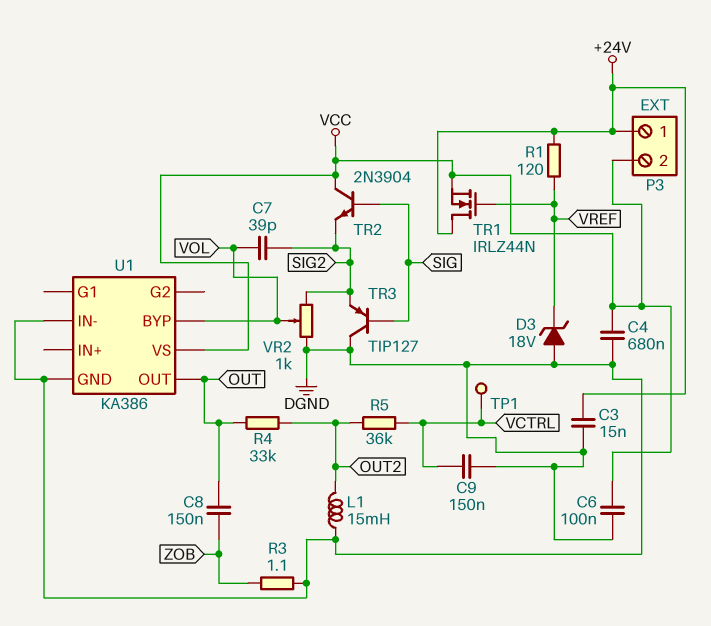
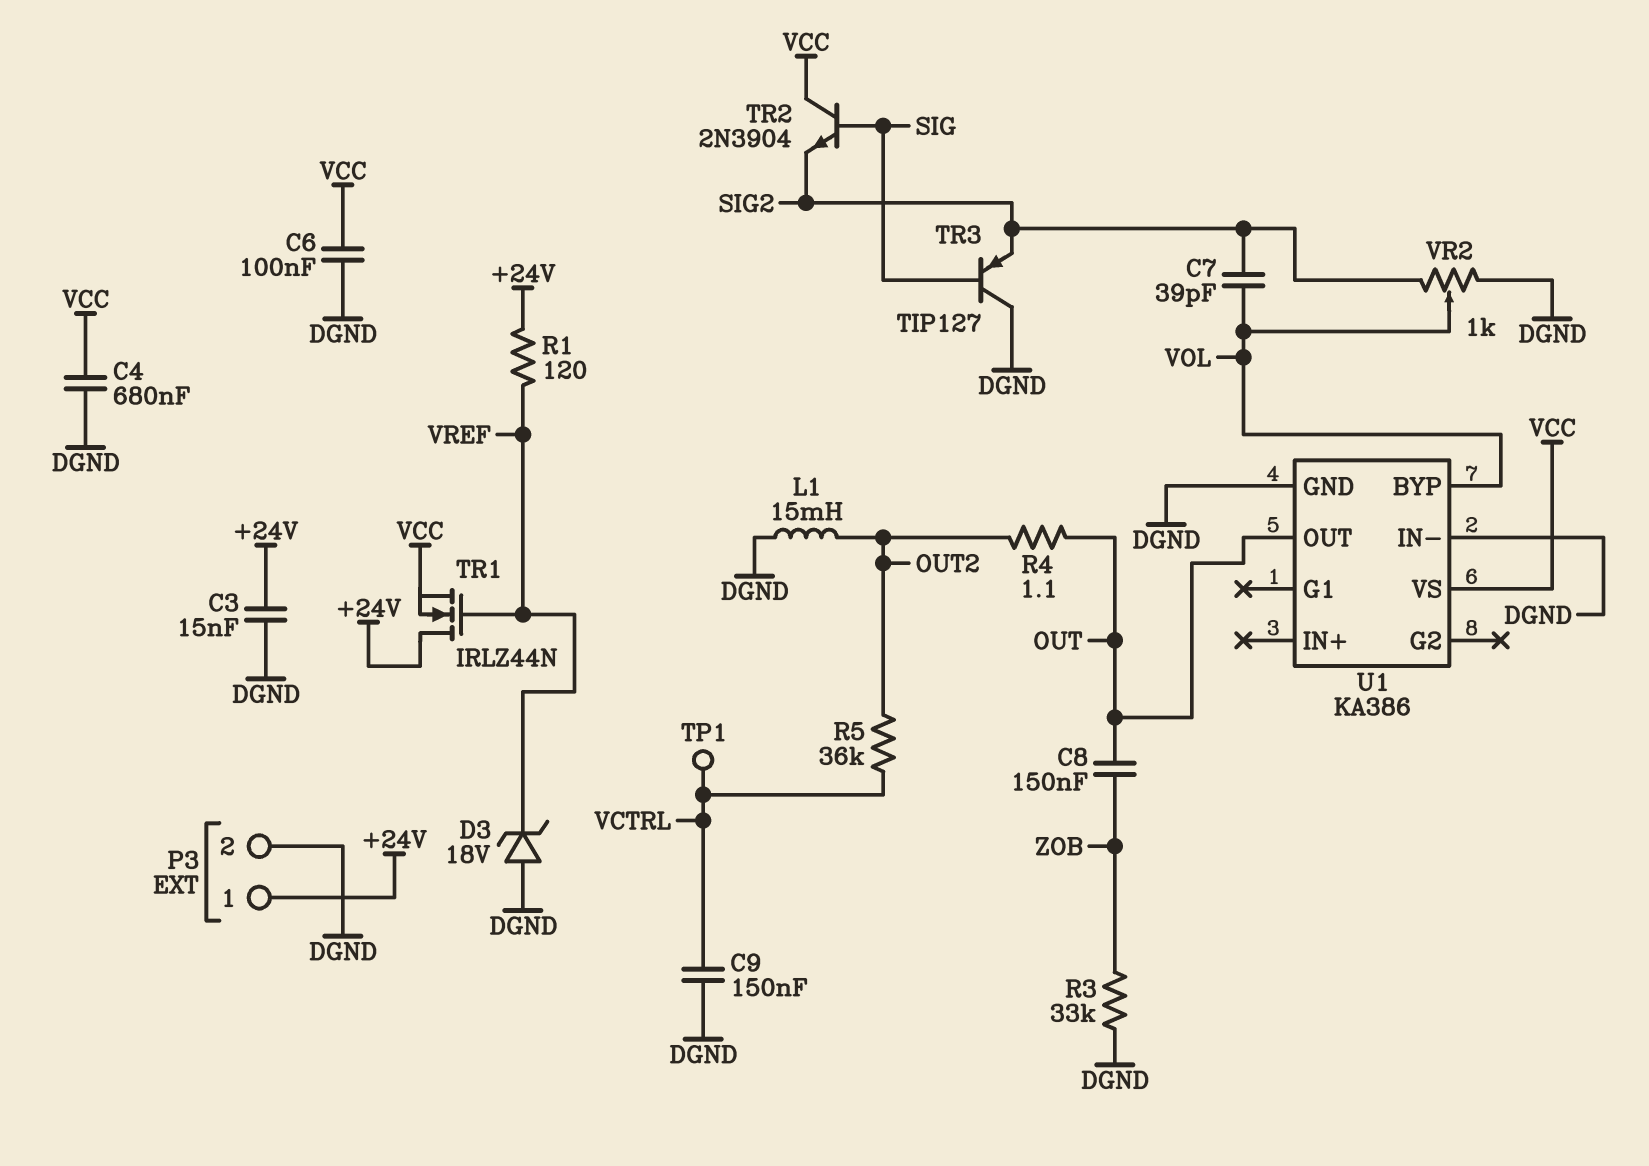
P3 pin 2: VCC -> DGND
R3: 1.1 (DGND, ZOB) -> 33k (DGND, ZOB)
R4: 33k (OUT, OUT2) -> 1.1 (OUT, OUT2)

